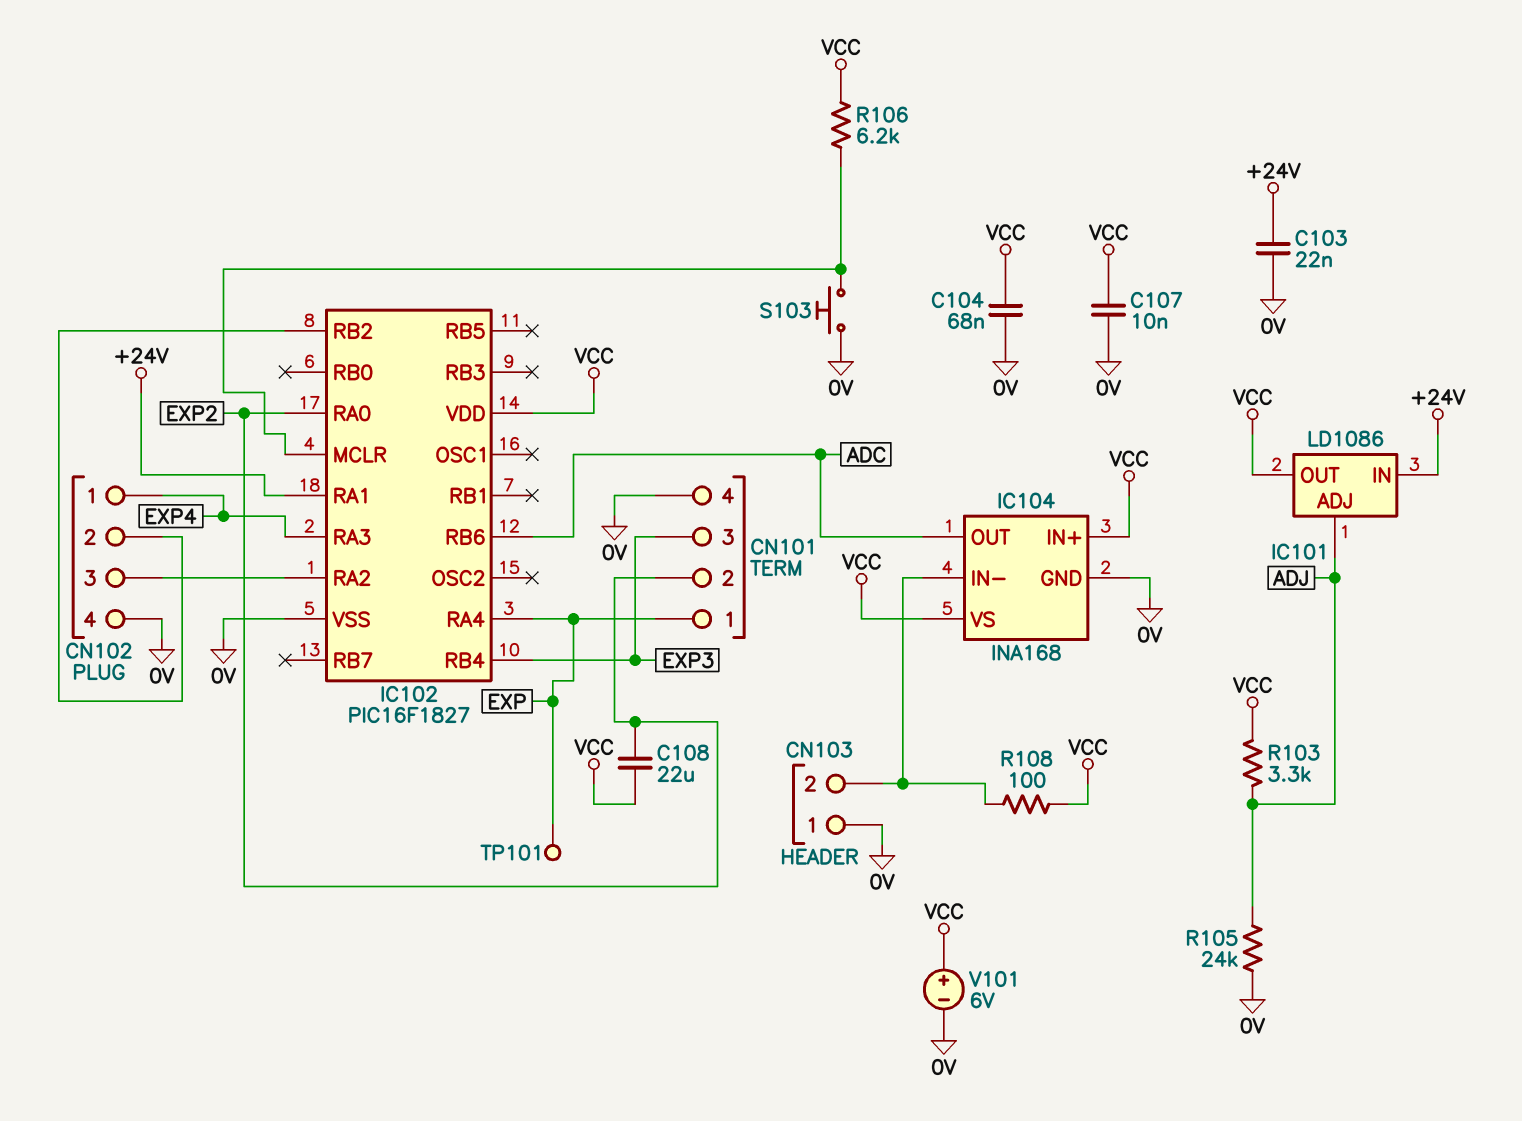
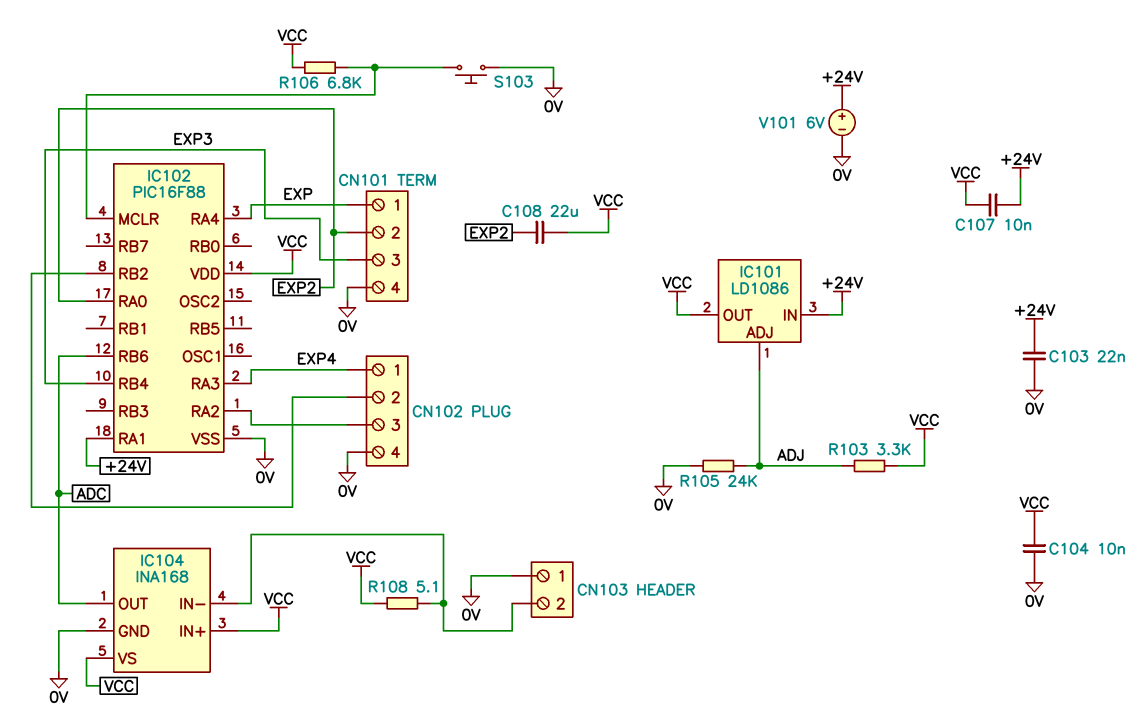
C104: 68nF (0V, VCC) -> 10nF (0V, VCC)
C107: 10nF (0V, VCC) -> 10nF (+24V, VCC)
IC102: PIC16F1827 -> PIC16F88
R106: 6.2k (IC102/MCLR, VCC) -> 6.8k (IC102/MCLR, VCC)
R108: 100 (CN103/2, VCC) -> 5.1 (CN103/2, VCC)
TP101: test point (EXP) -> none
V101: 6V (plus VCC, minus 0V) -> 6V (plus +24V, minus 0V)

